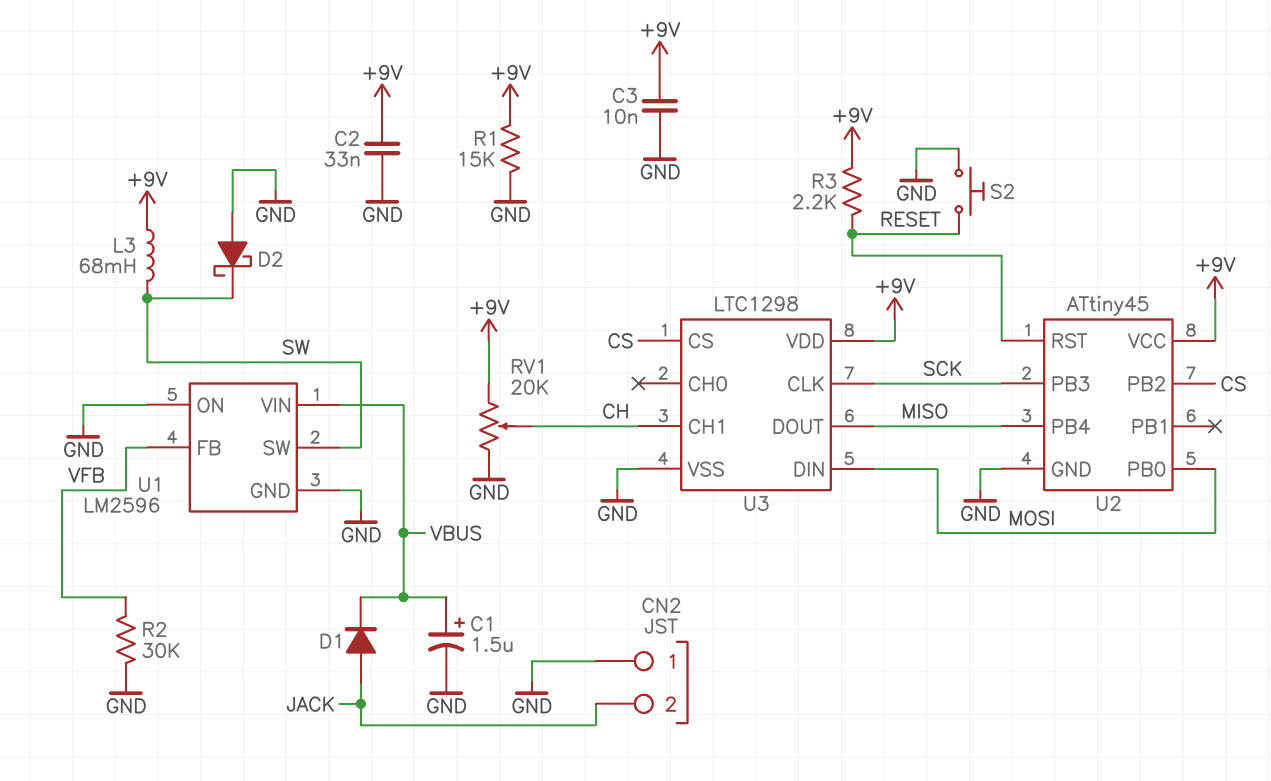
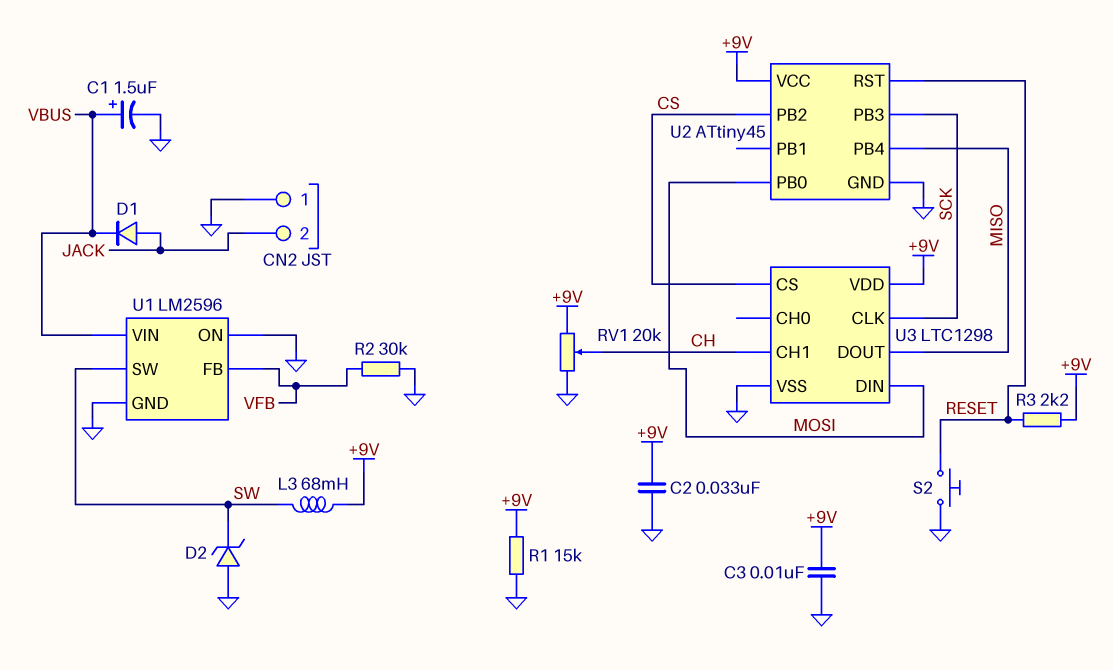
D2: schottky (A GND, K SW) -> zener (A GND, K SW)

